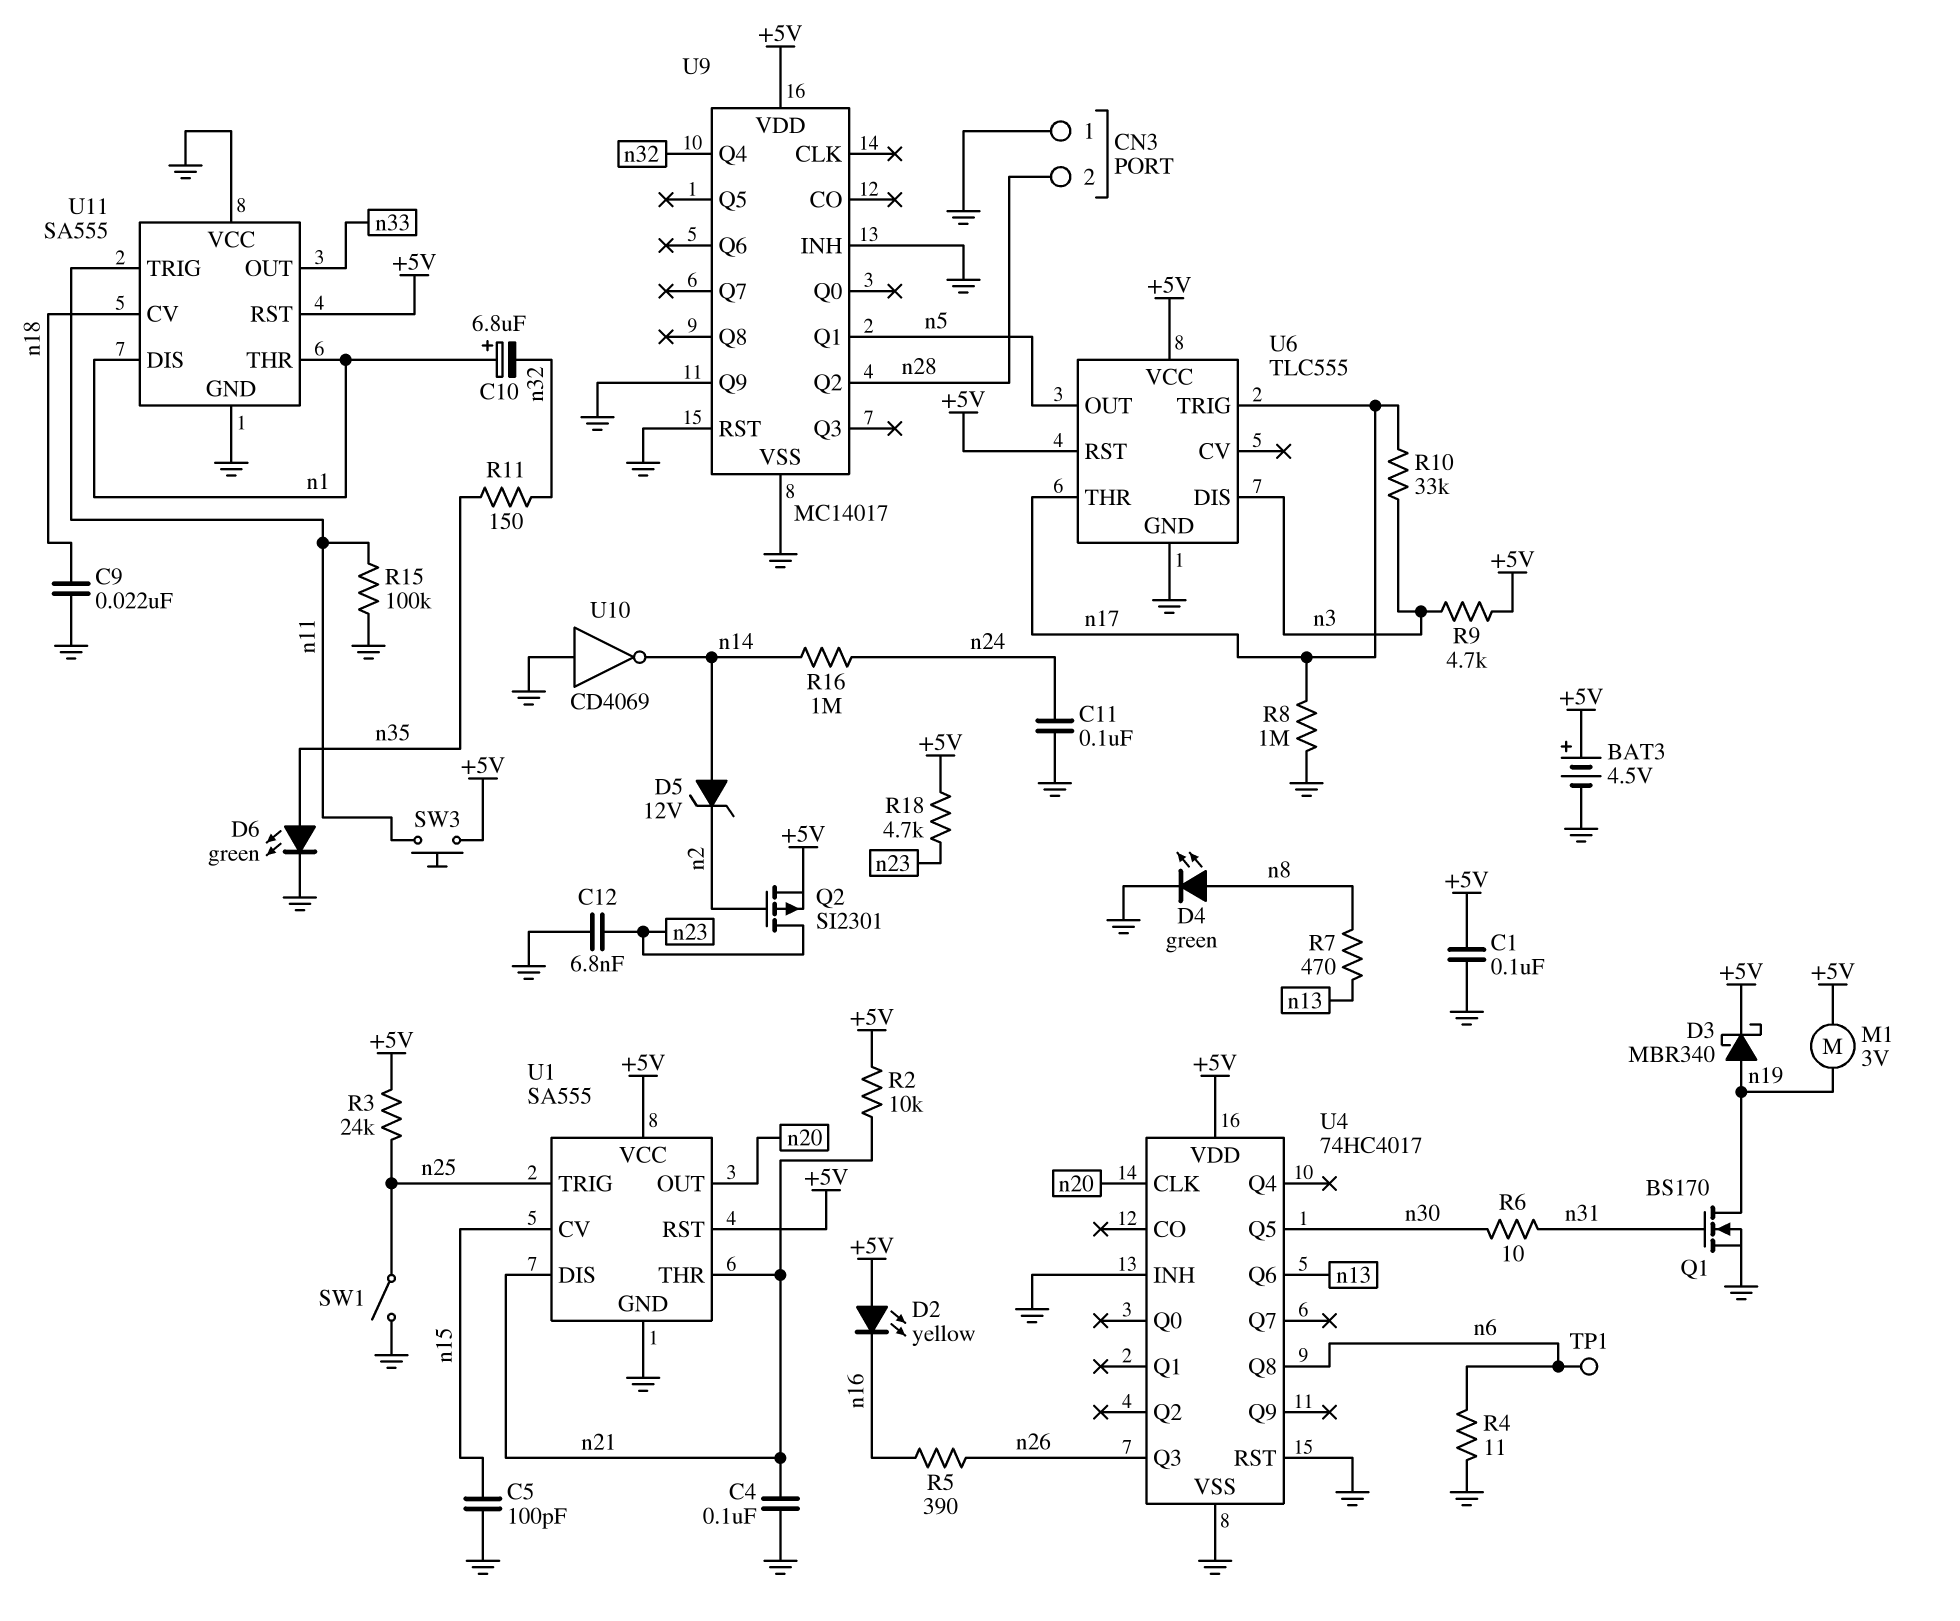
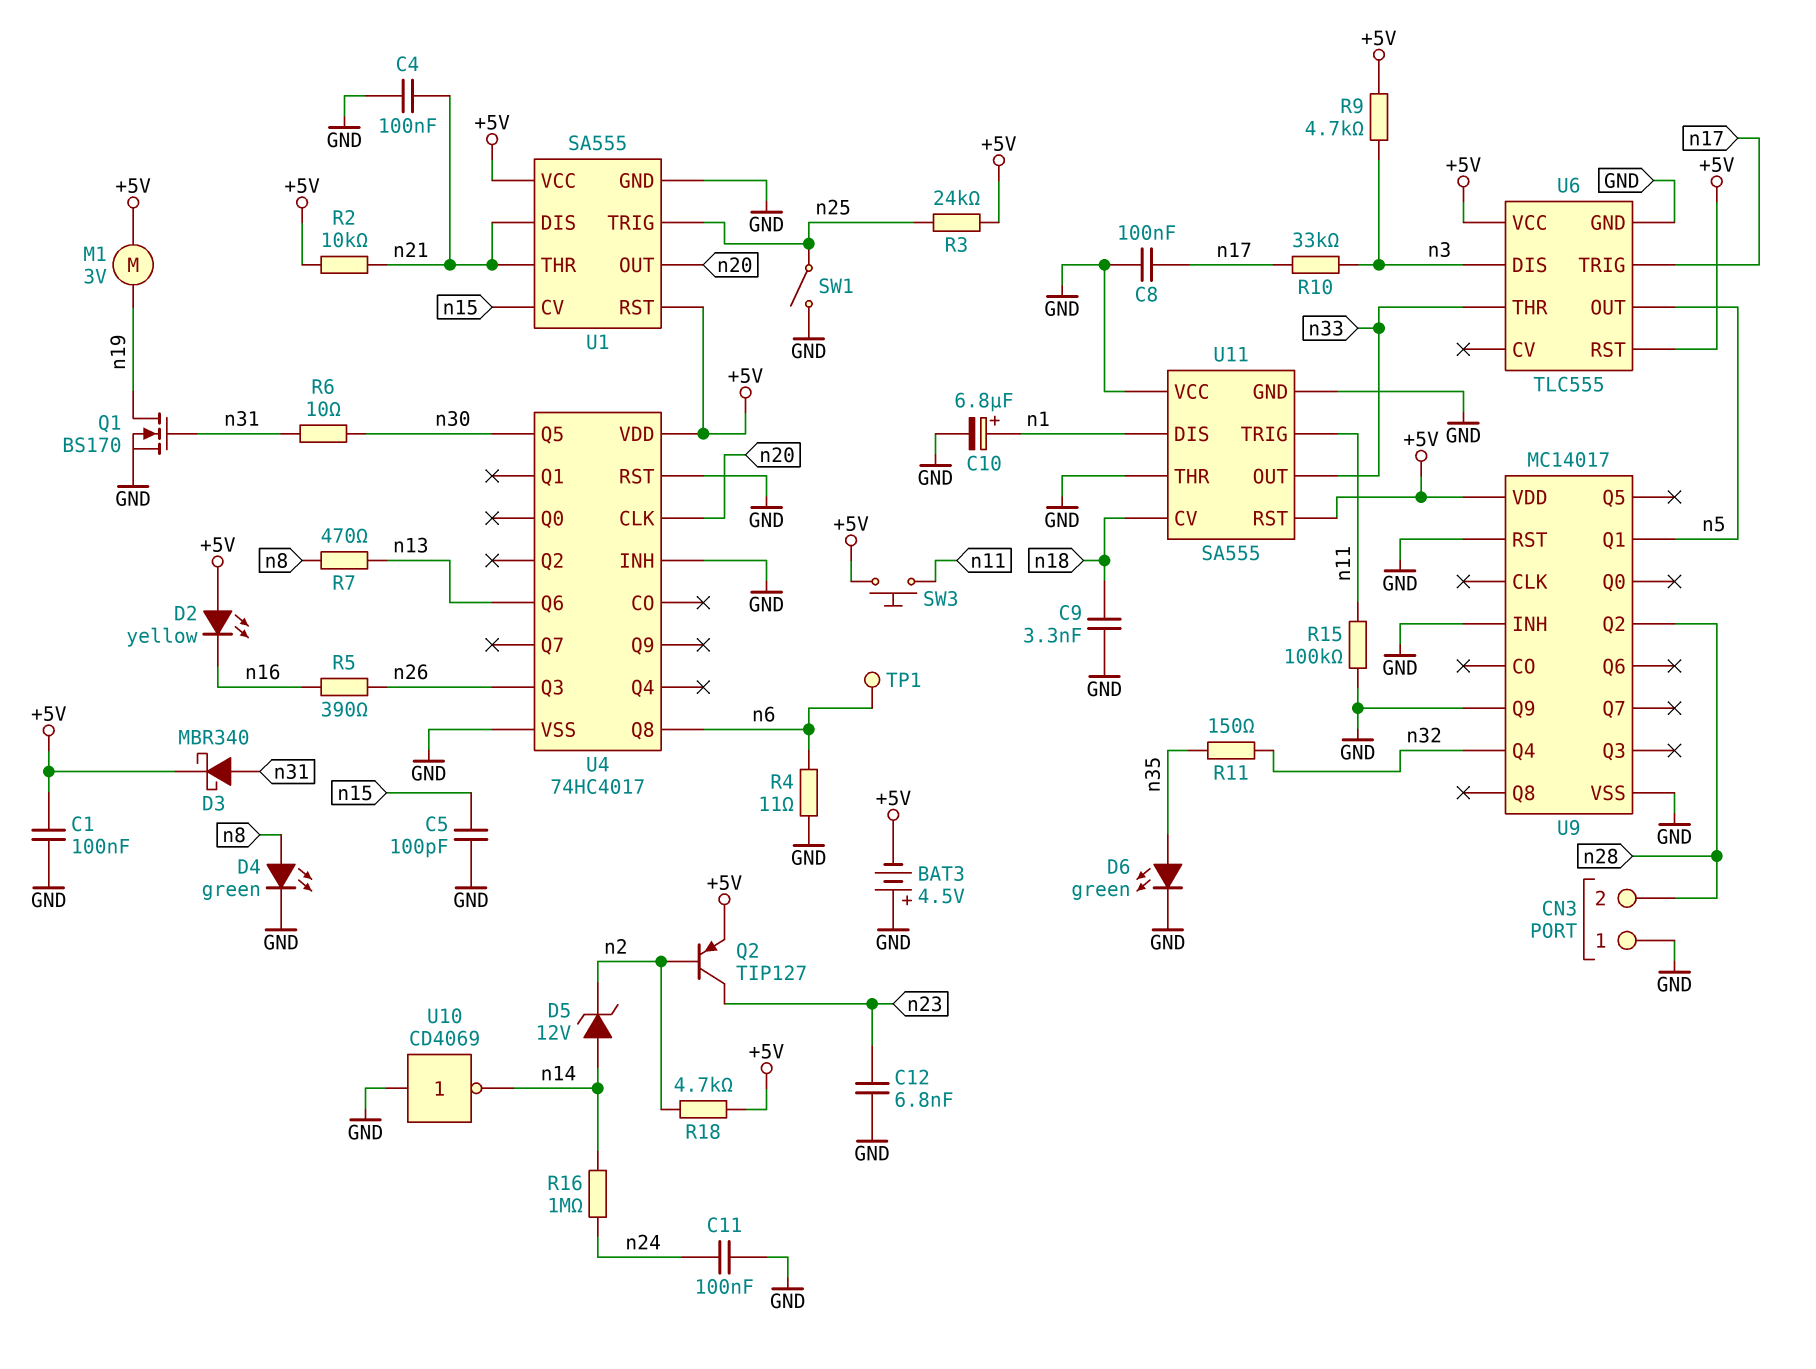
BAT3: 4.5V (plus +5V, minus GND) -> 4.5V (plus GND, minus +5V)
C8: none -> 100nF (GND, n17)
C9: 22nF (GND, n18) -> 3.3nF (GND, n18)
C10: 6.8uF (plus n1, minus n32) -> 6.8uF (plus n1, minus GND)
D3: schottky MBR340 (A n19, K +5V) -> schottky MBR340 (A n31, K +5V)
Q2: PMOS SI2301 (G n2, D n23, S +5V) -> PNP TIP127 (B n2, C n23, E +5V)
R8: 1M (GND, n17) -> none
R18: 4.7k (+5V, n23) -> 4.7k (+5V, n2)
U6 pin THR: n17 -> n33
U11 pin THR: n1 -> GND

